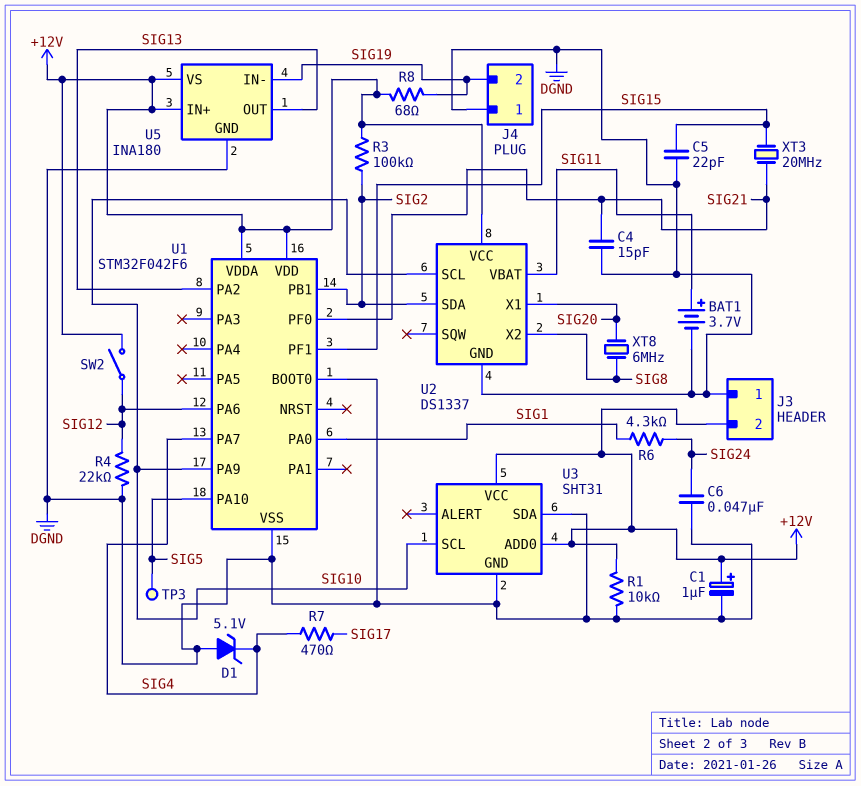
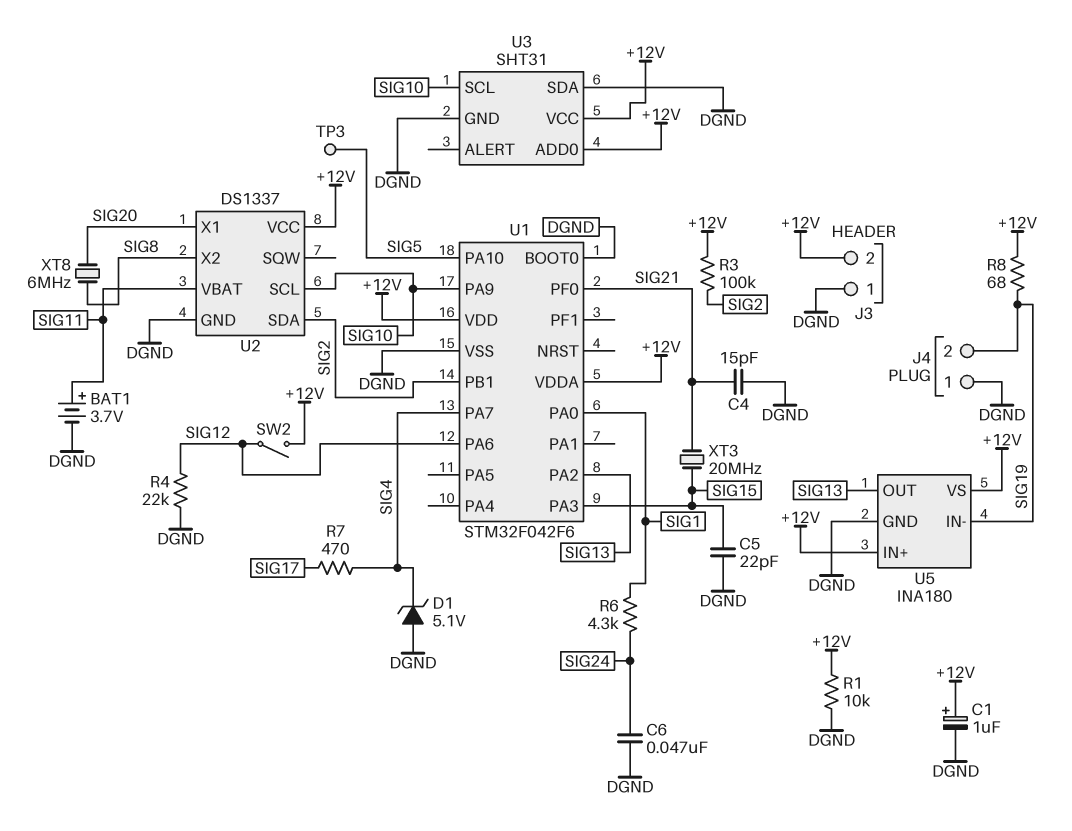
U1 pin PA3: none -> SIG15
U1 pin PF1: SIG15 -> none

